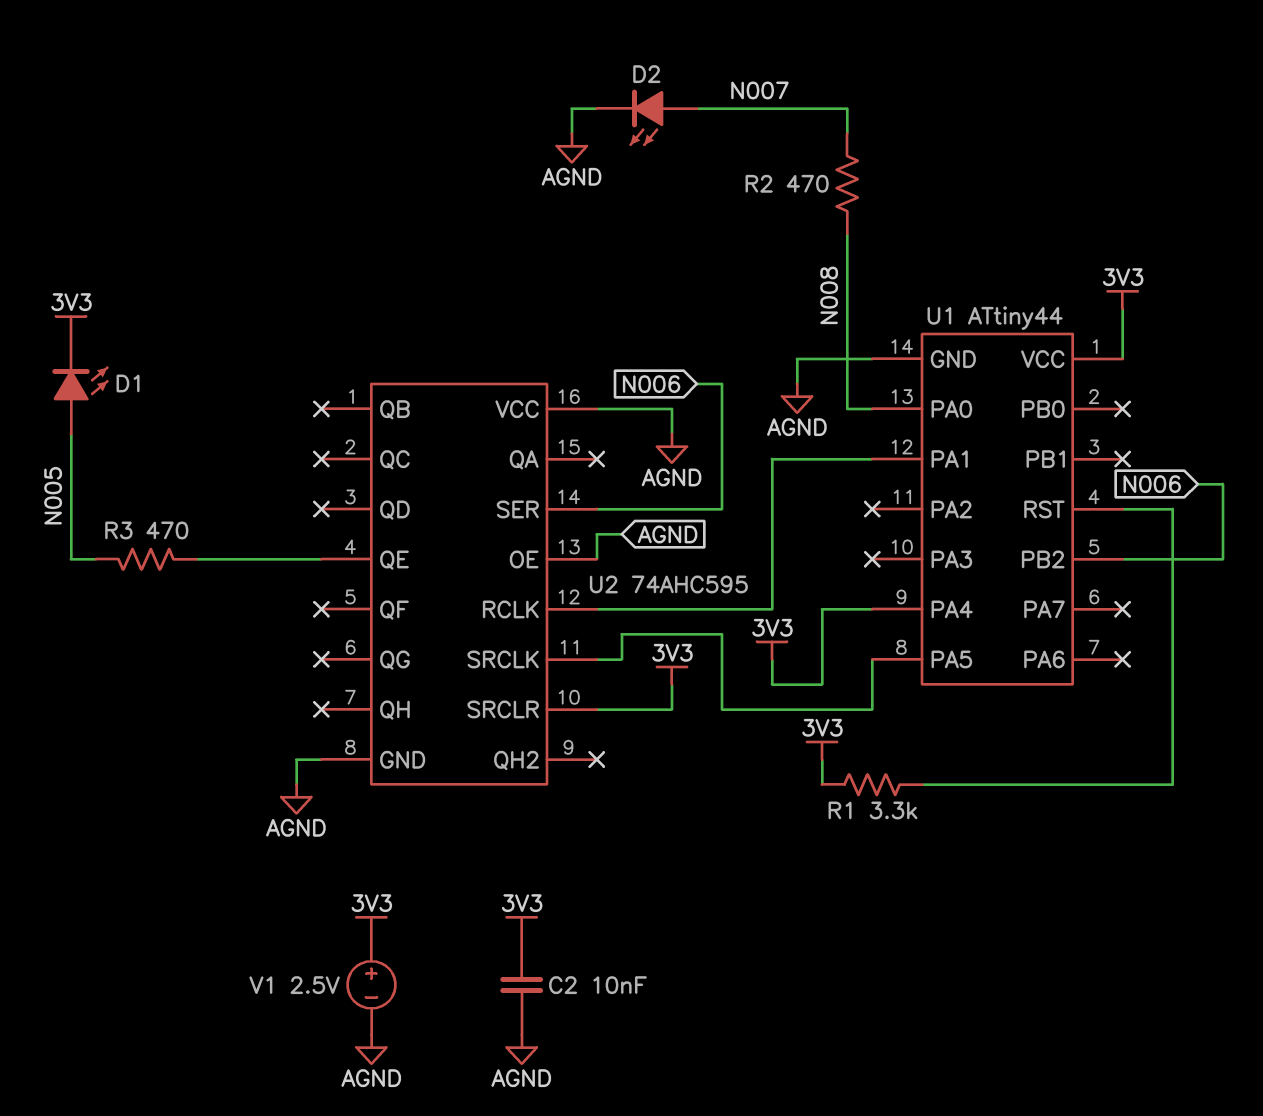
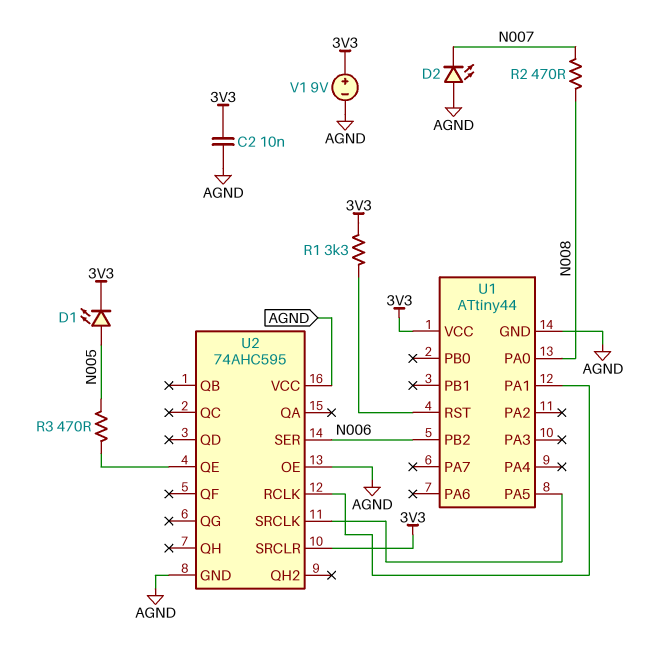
D2: LED (A N007, K AGND) -> LED (A AGND, K N007)
U1 pin PA4: 3V3 -> none
V1: 2.5V (plus 3V3, minus AGND) -> 9V (plus 3V3, minus AGND)

